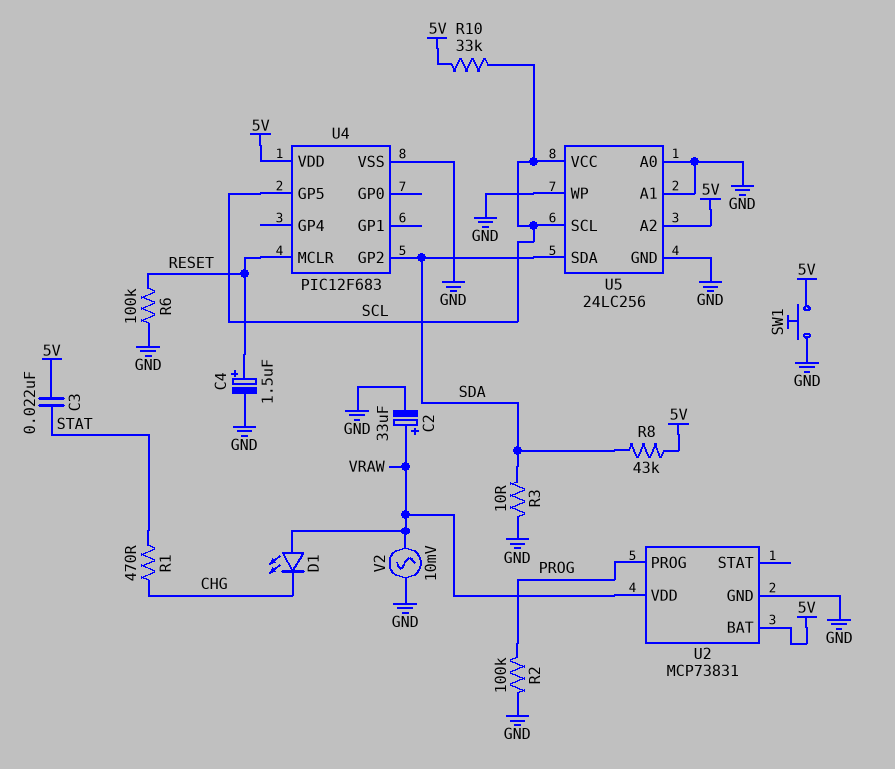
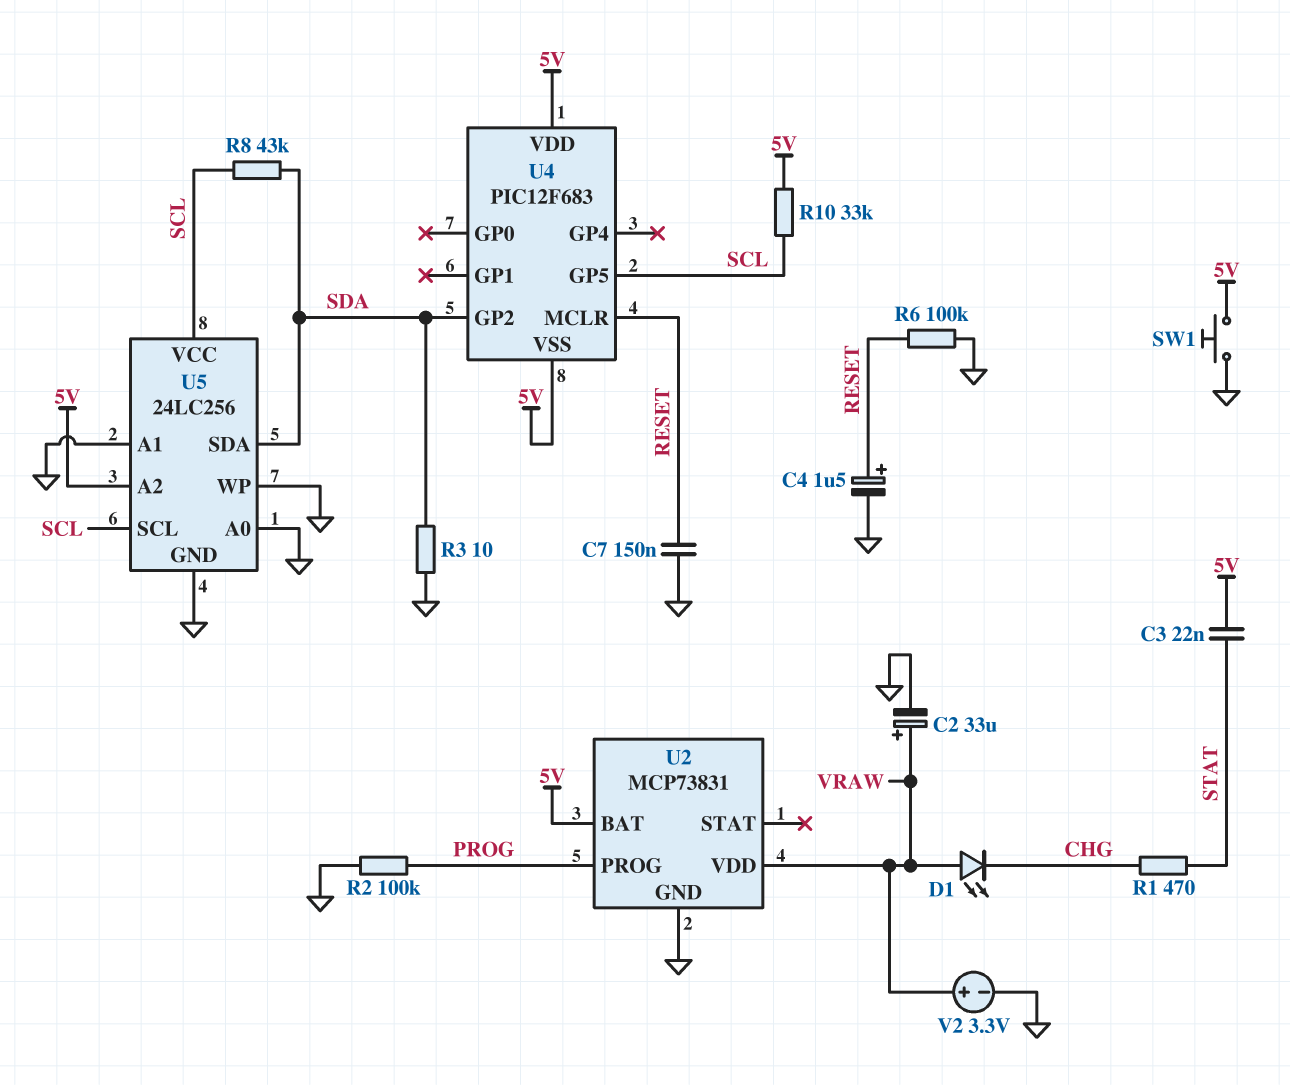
C7: none -> 150nF (GND, RESET)
R8: 43k (5V, SDA) -> 43k (SCL, SDA)
U4 pin VSS: GND -> 5V
V2: AC 10mV (GND, VRAW) -> 3.3V (plus VRAW, minus GND)

